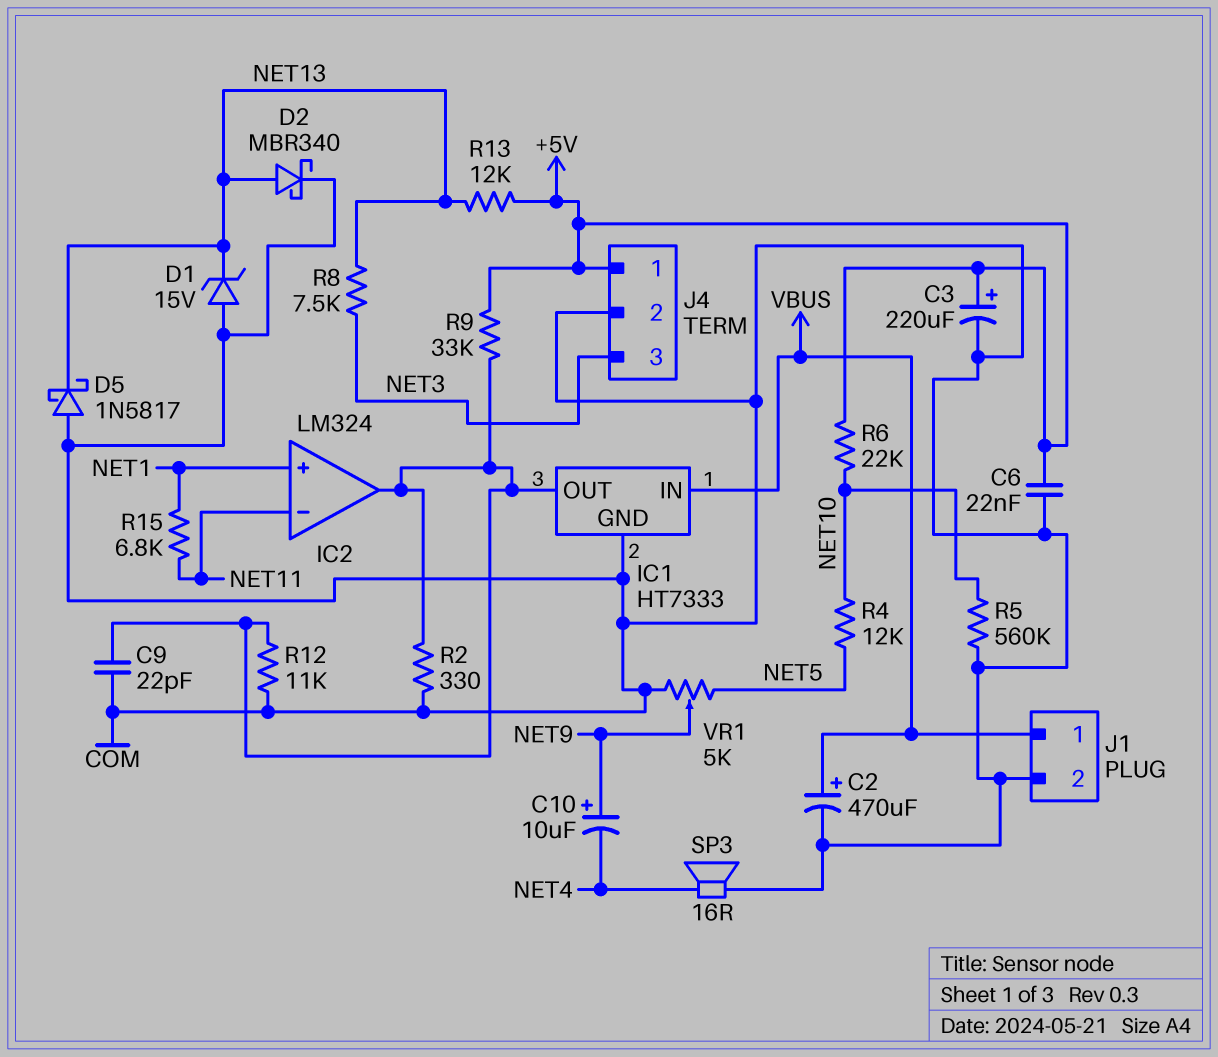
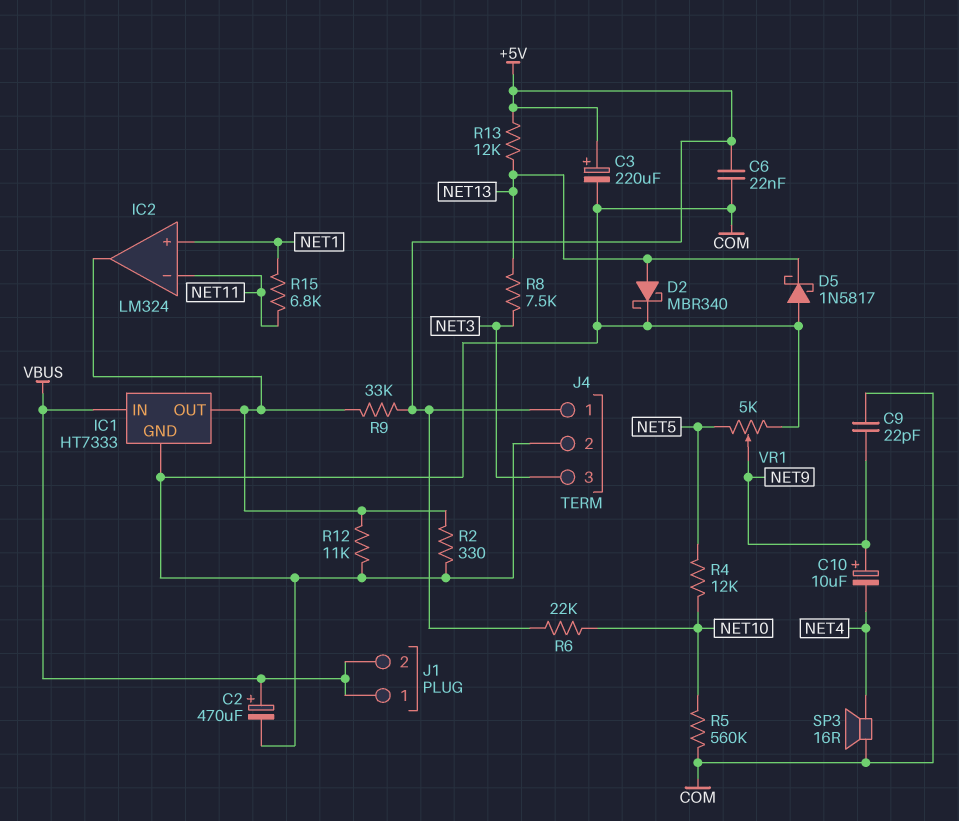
C9: 22pF (COM, IC1/OUT) -> 22pF (COM, NET9)
D1: zener 15V (A COM, K NET13) -> none
J1 pin 2: COM -> VBUS

